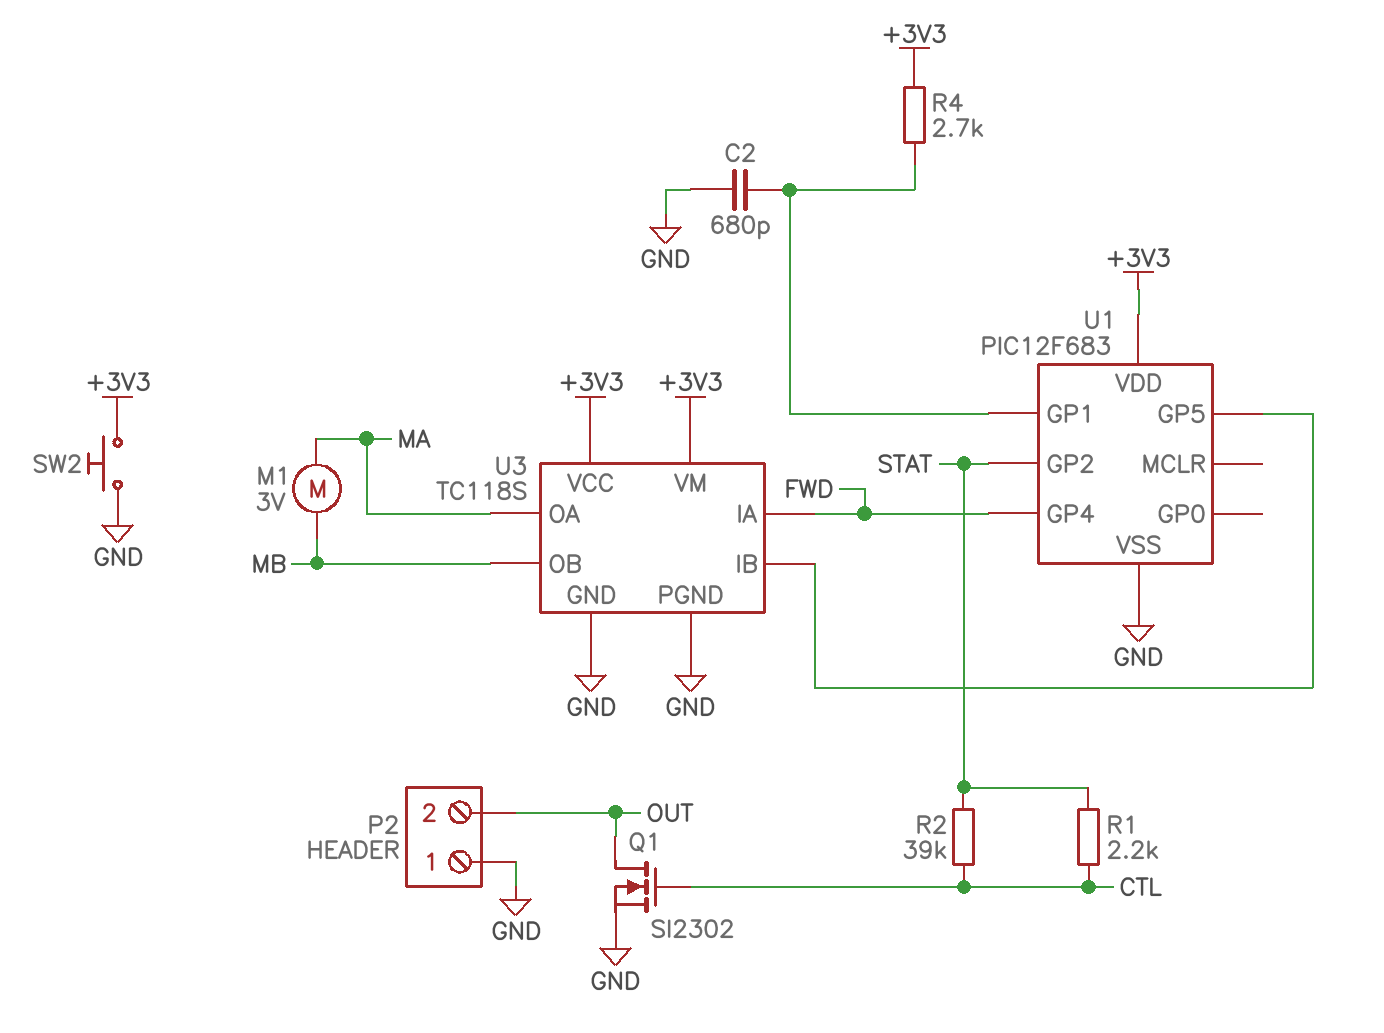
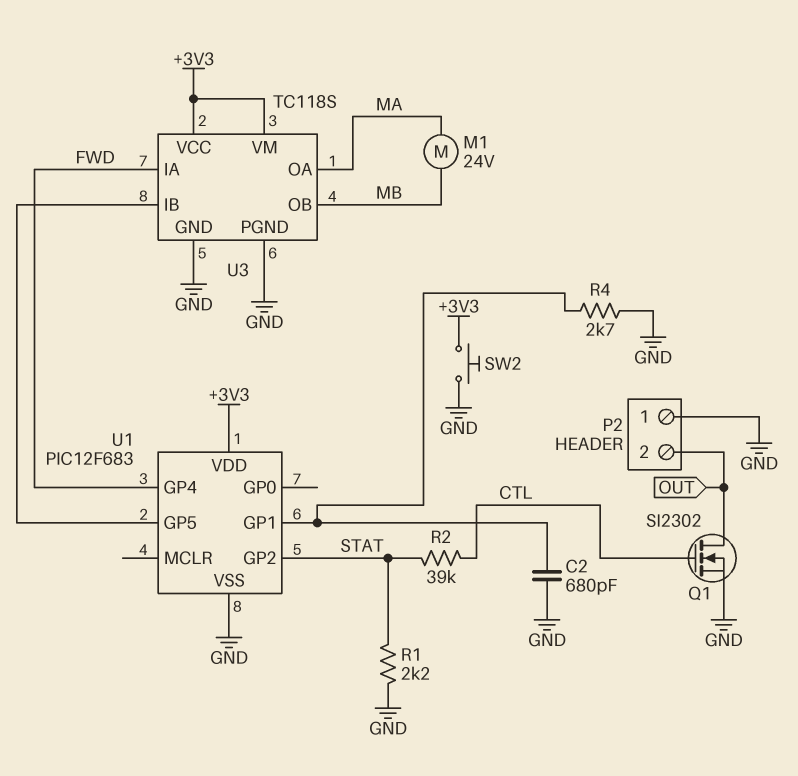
M1: motor 3V (MA, MB) -> motor 24V (MA, MB)
R1: 2.2k (CTL, STAT) -> 2.2k (GND, STAT)
R4: 2.7k (+3V3, U1/GP1) -> 2.7k (GND, U1/GP1)

